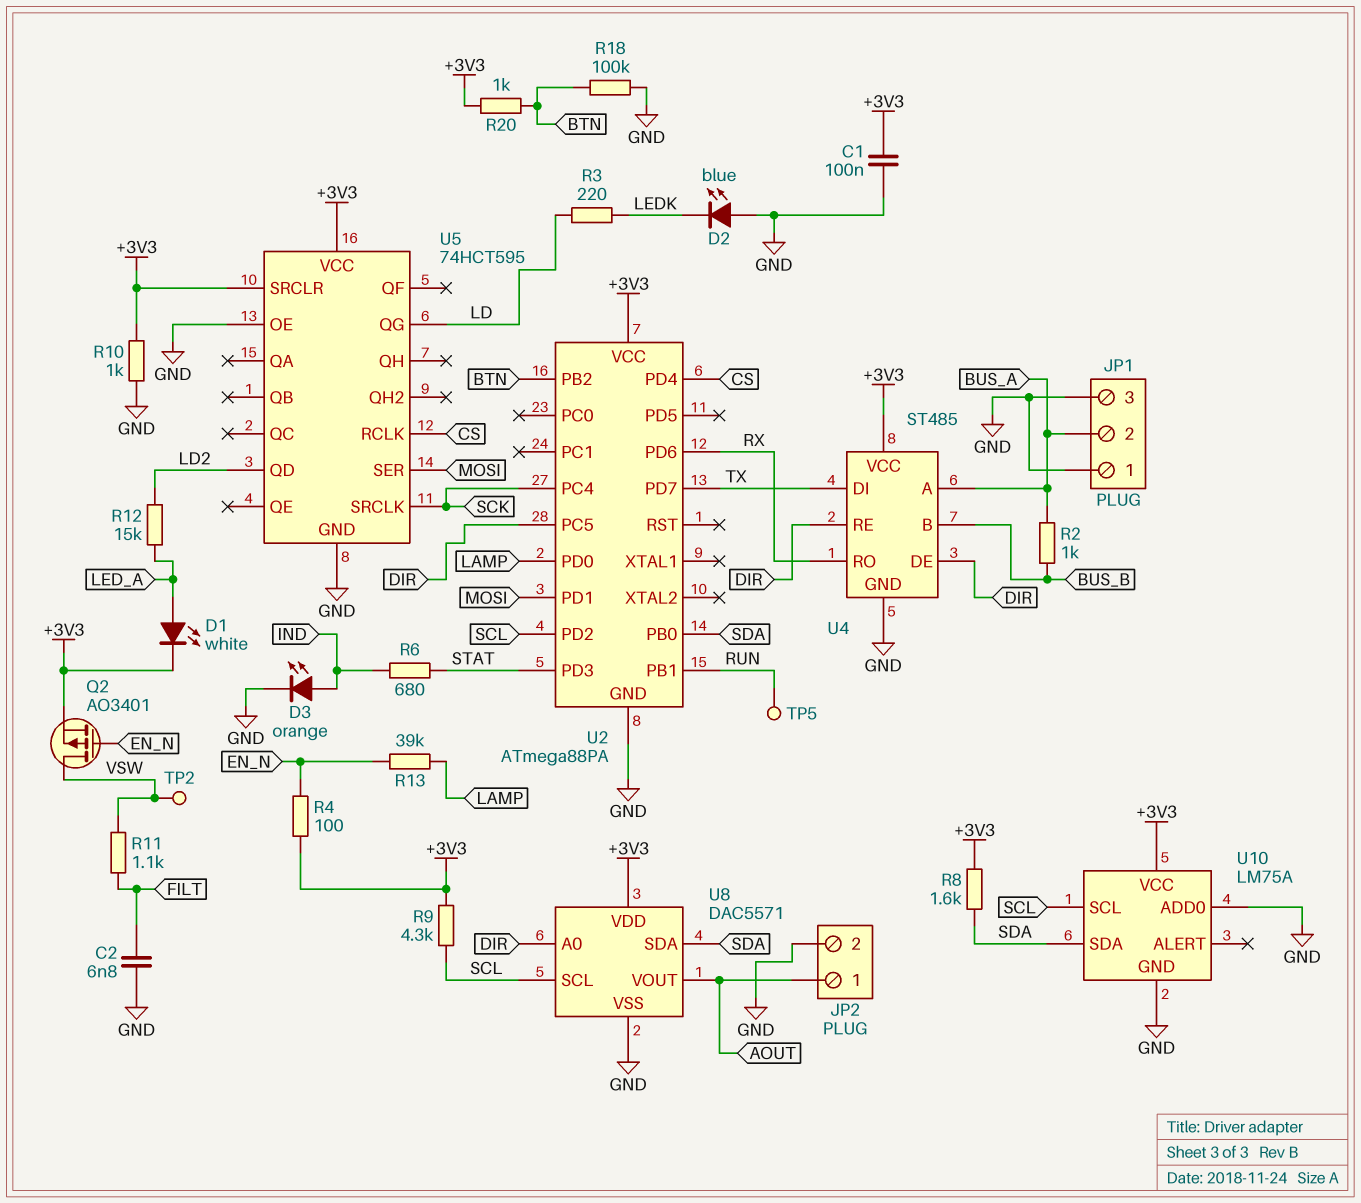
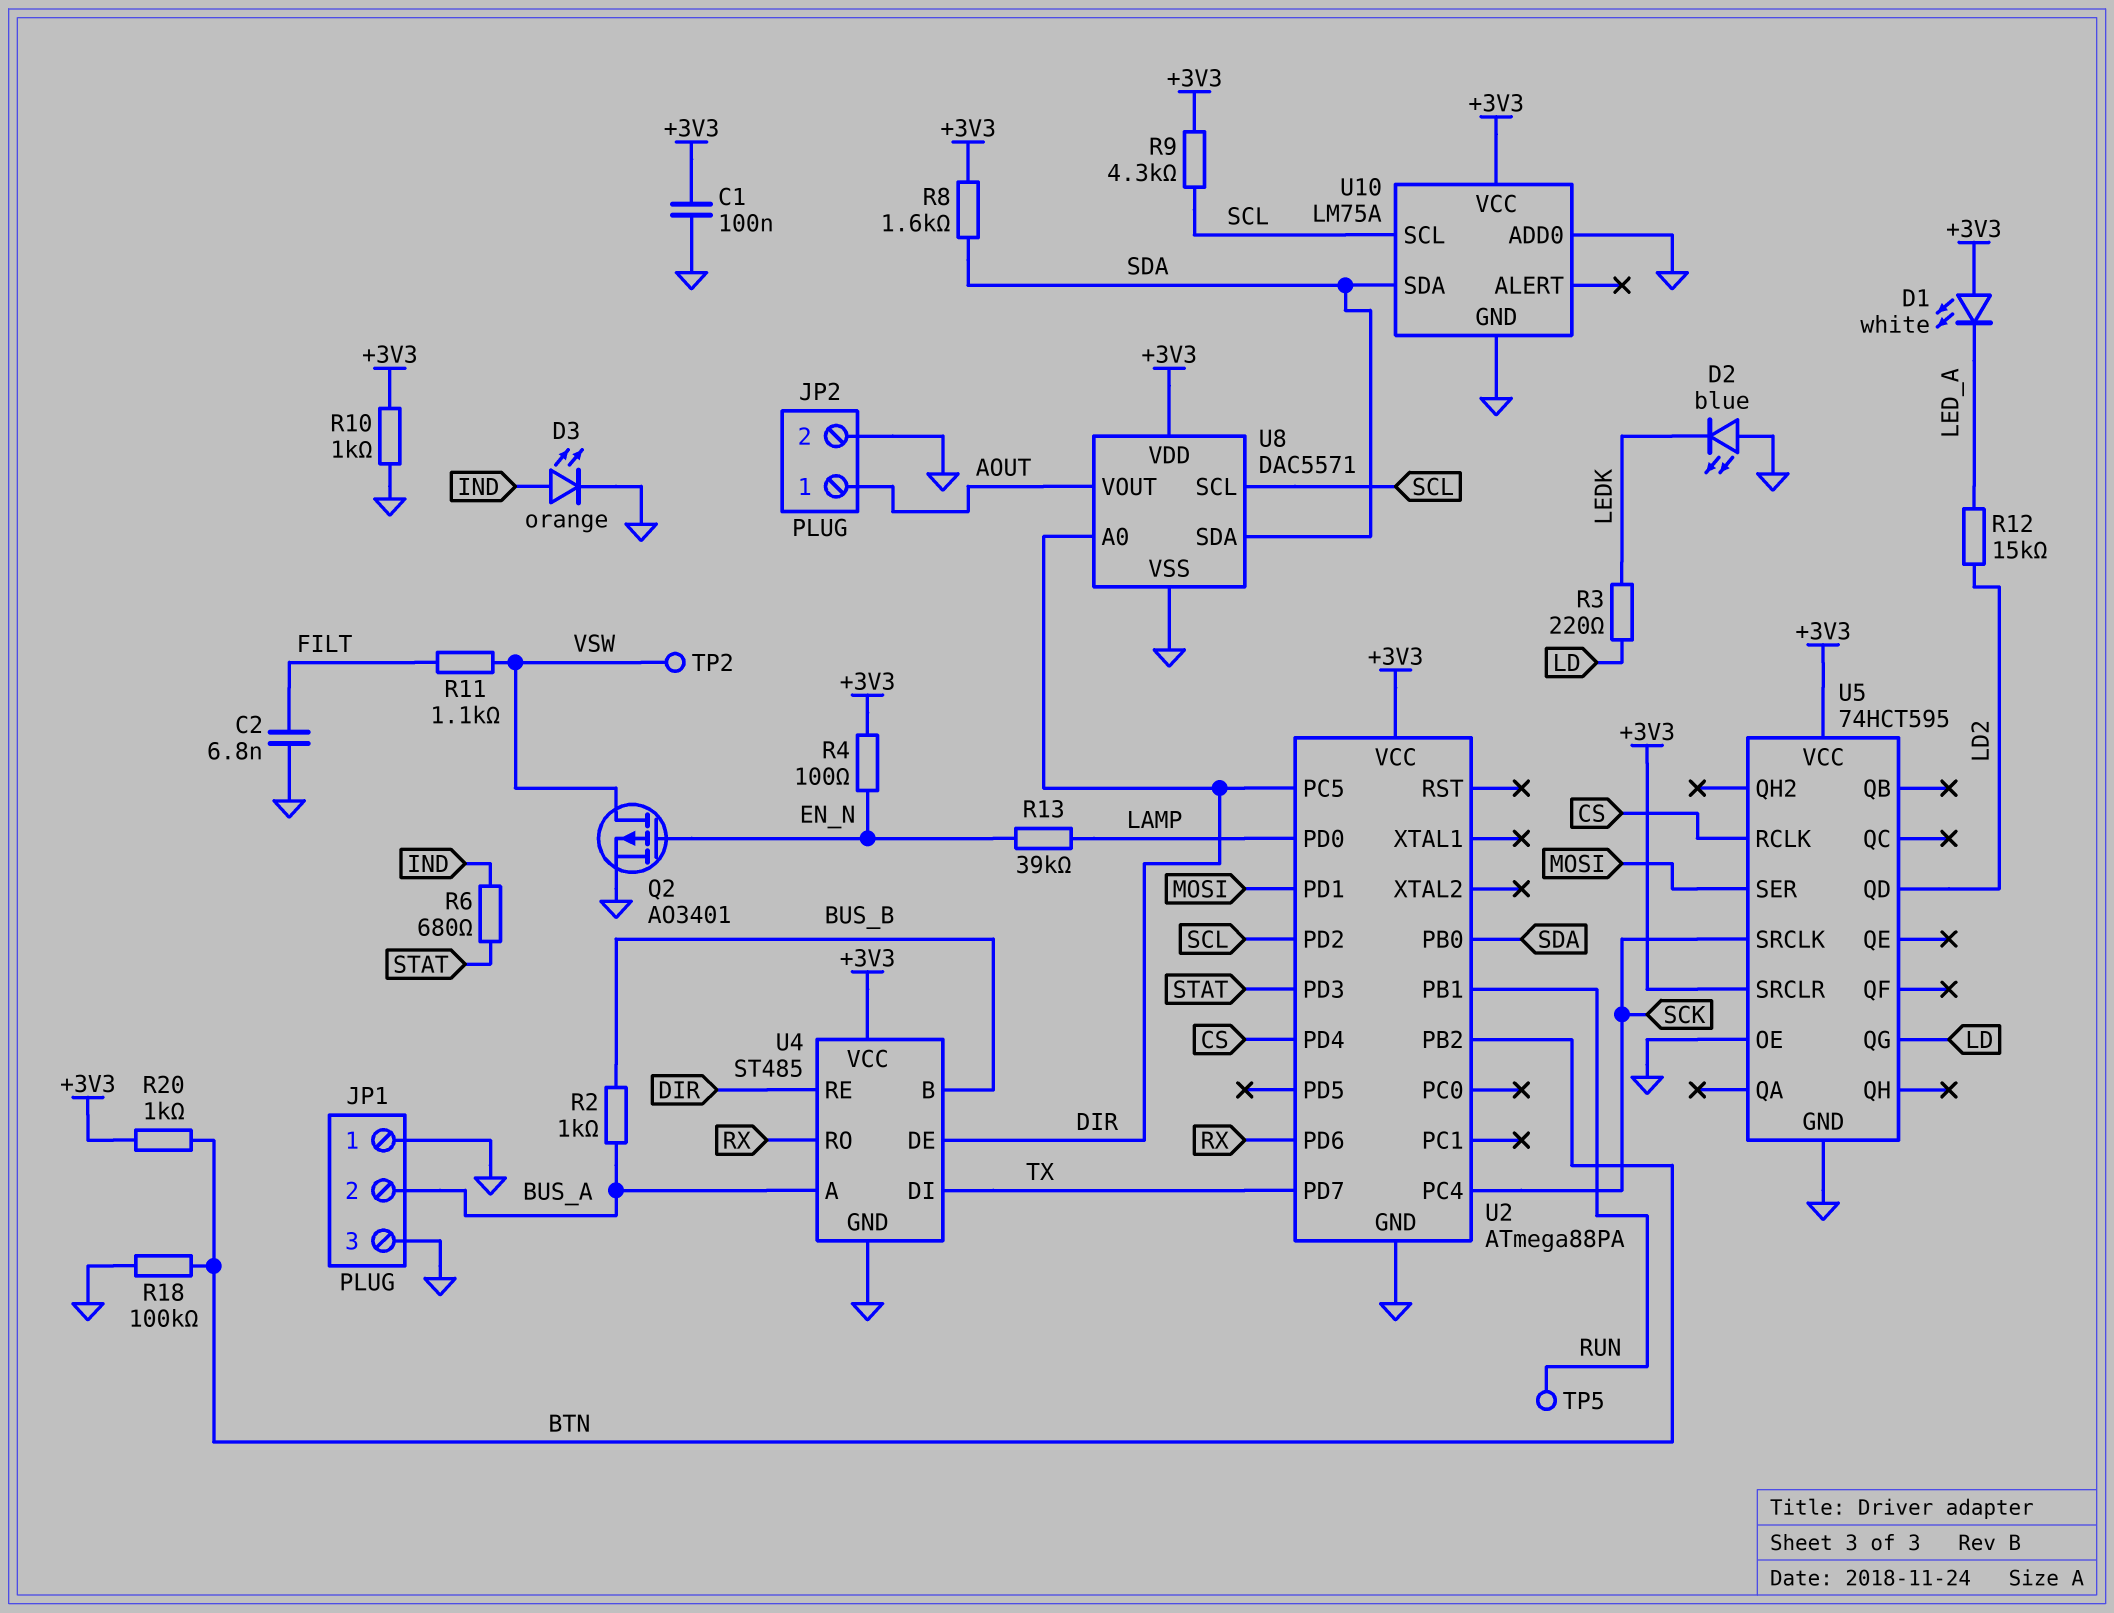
D1: LED white (A LED_A, K +3V3) -> LED white (A +3V3, K LED_A)
Q2: PMOS AO3401 (G EN_N, D VSW, S +3V3) -> PMOS AO3401 (G EN_N, D VSW, S GND)

